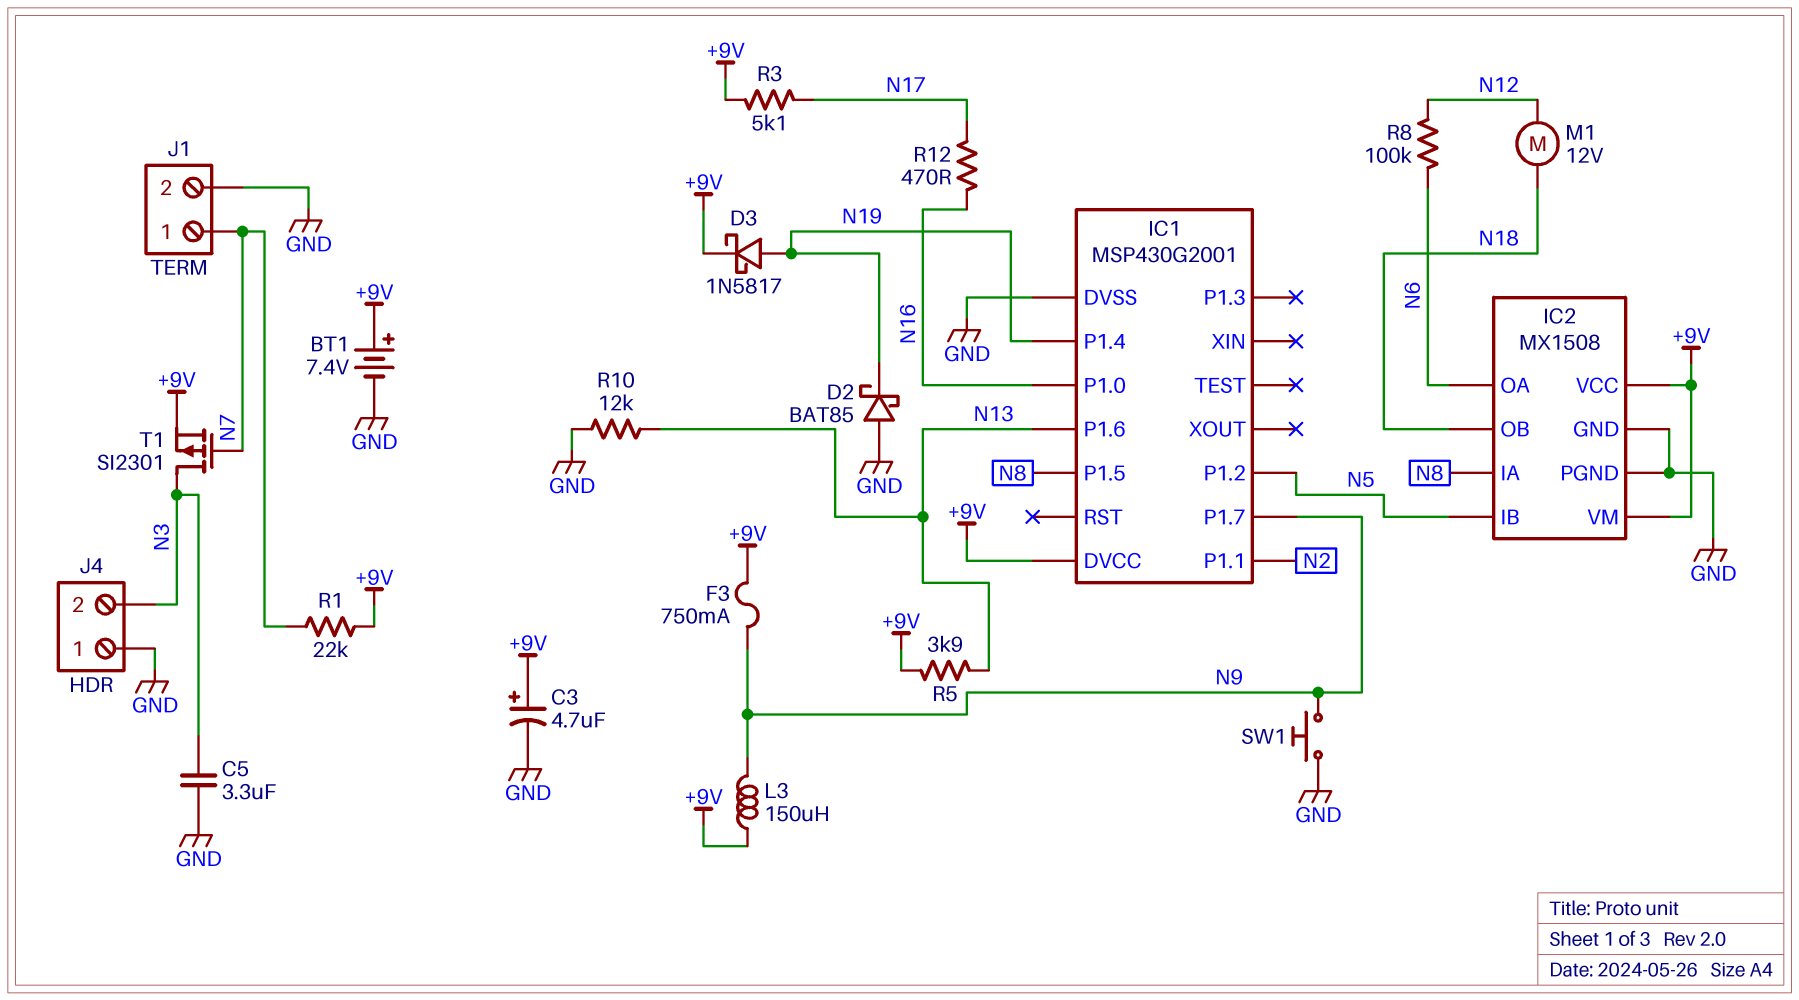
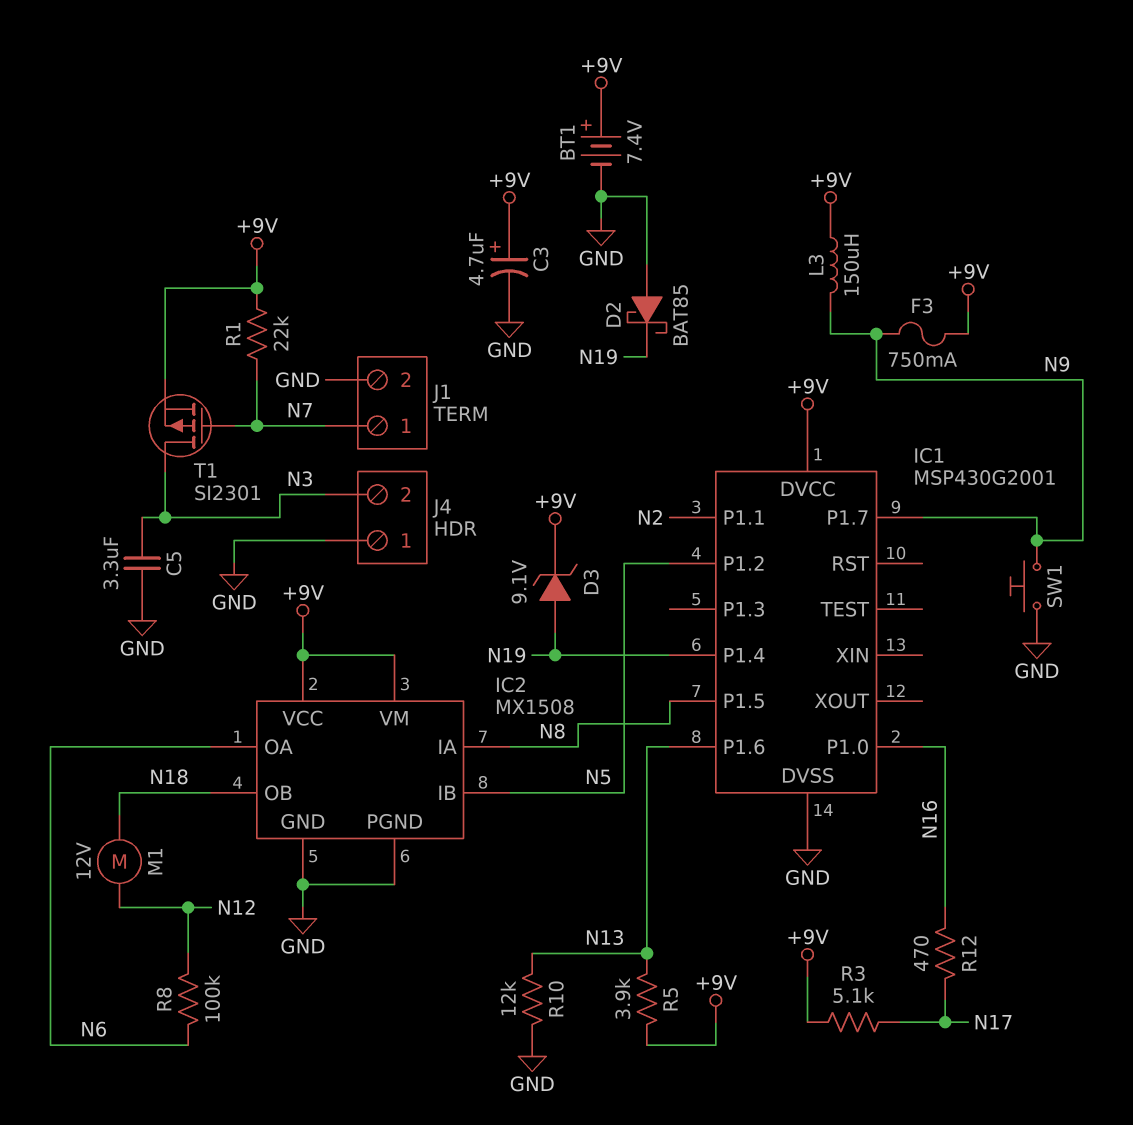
D3: schottky 1N5817 (A N19, K +9V) -> zener 9.1V (A N19, K +9V)

